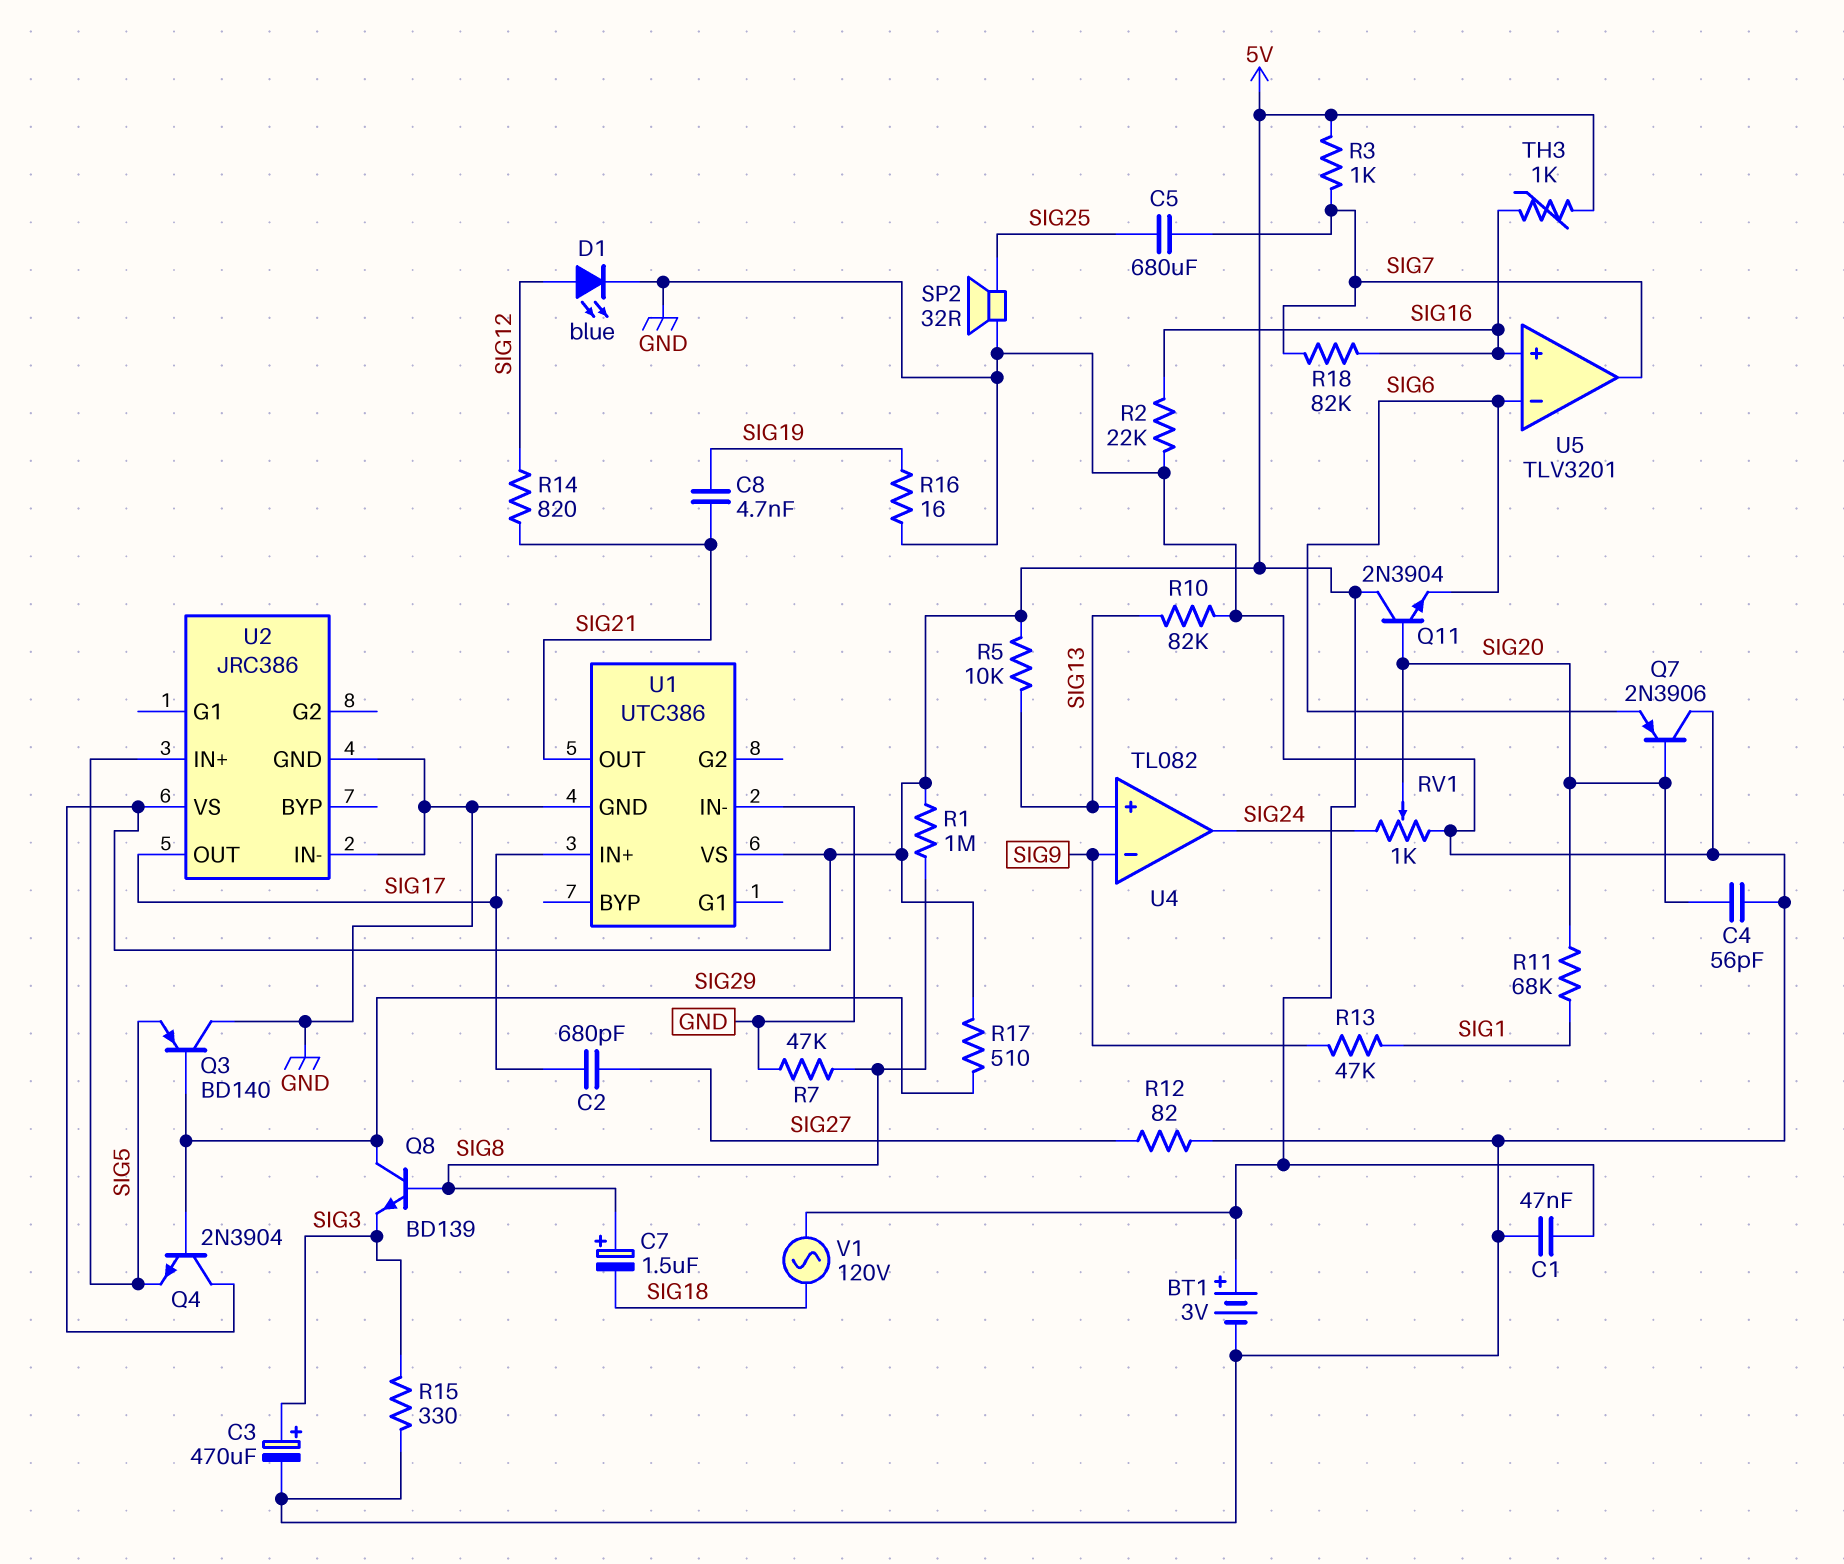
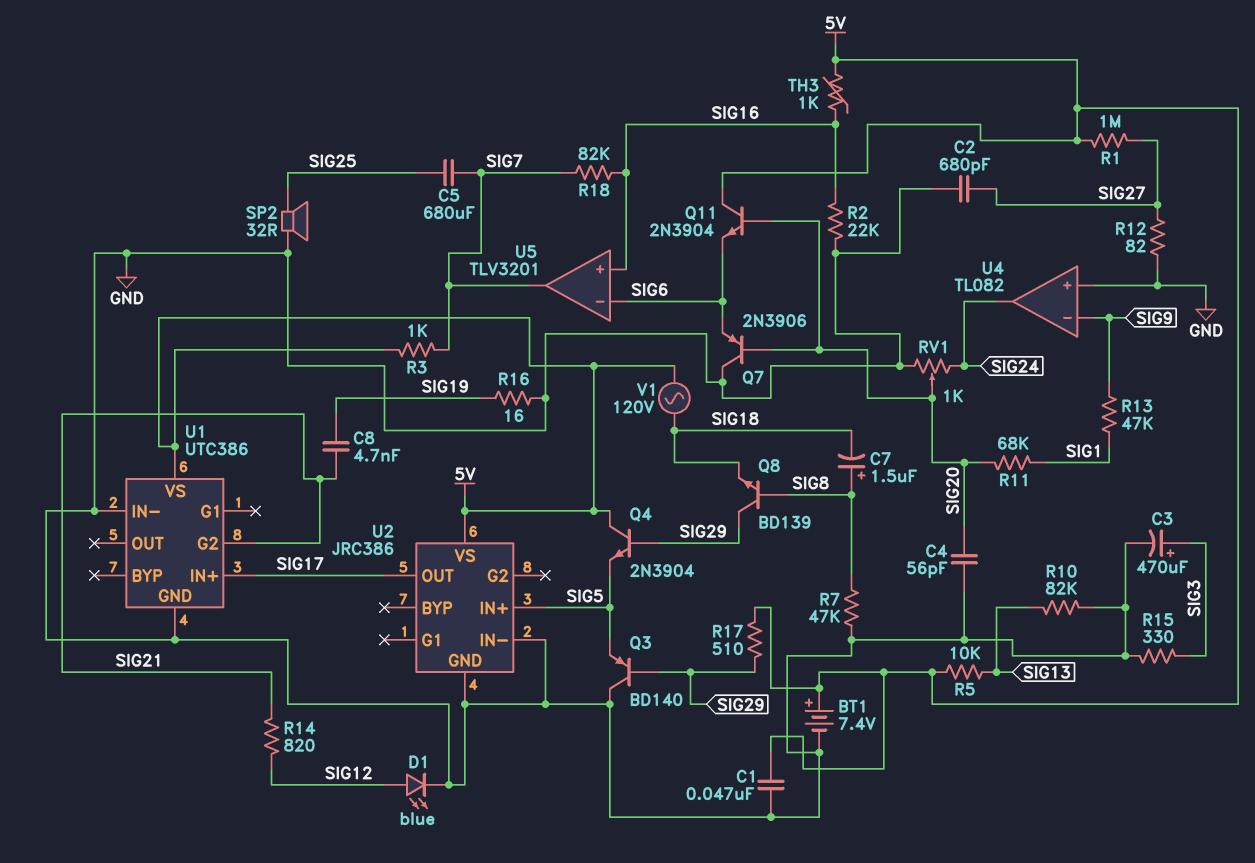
BT1: 3V (plus 5V, minus GND) -> 7.4V (plus 5V, minus GND)
C2: 680pF (SIG17, SIG27) -> 680pF (GND, SIG27)
Q8: NPN BD139 (B SIG8, C SIG29, E SIG3) -> NPN BD139 (B SIG8, C SIG29, E SIG18)
R1: 1M (5V, SIG8) -> 1M (5V, SIG27)
U1 pin G2: none -> SIG21
U1 pin OUT: SIG21 -> none
U4 pin in+: SIG13 -> GND

